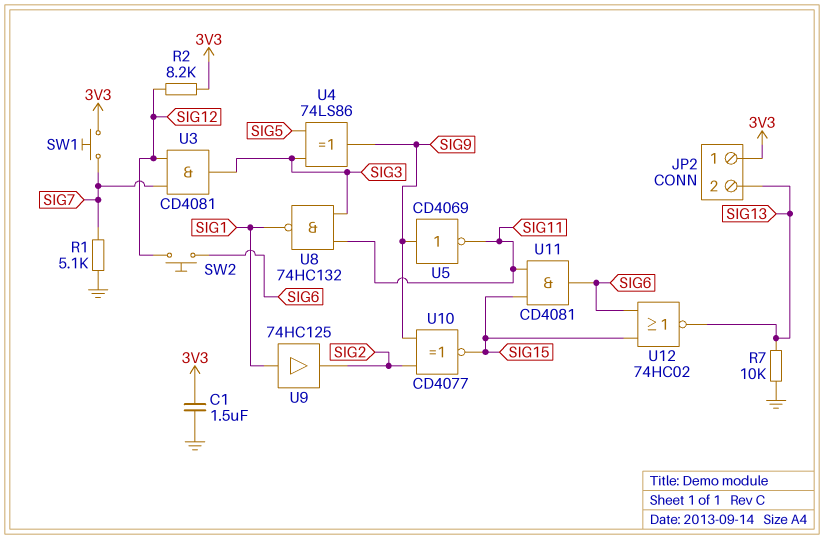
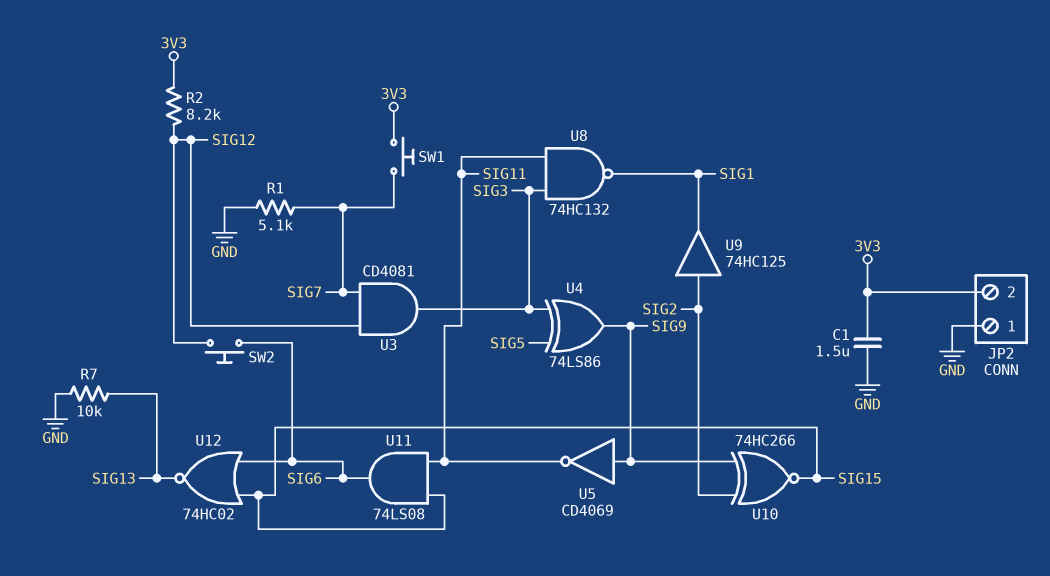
JP2 pin 1: 3V3 -> GND
JP2 pin 2: SIG13 -> 3V3
U9: buffer 74HC125 (in SIG1, out SIG2) -> buffer 74HC125 (in SIG2, out SIG1)
U10: XNOR CD4077 (in SIG2, in SIG9, out SIG15) -> XNOR 74HC266 (in SIG2, in SIG9, out SIG15)
U11: AND CD4081 (in SIG11, in SIG15, out SIG6) -> AND 74LS08 (in SIG11, in SIG15, out SIG6)

